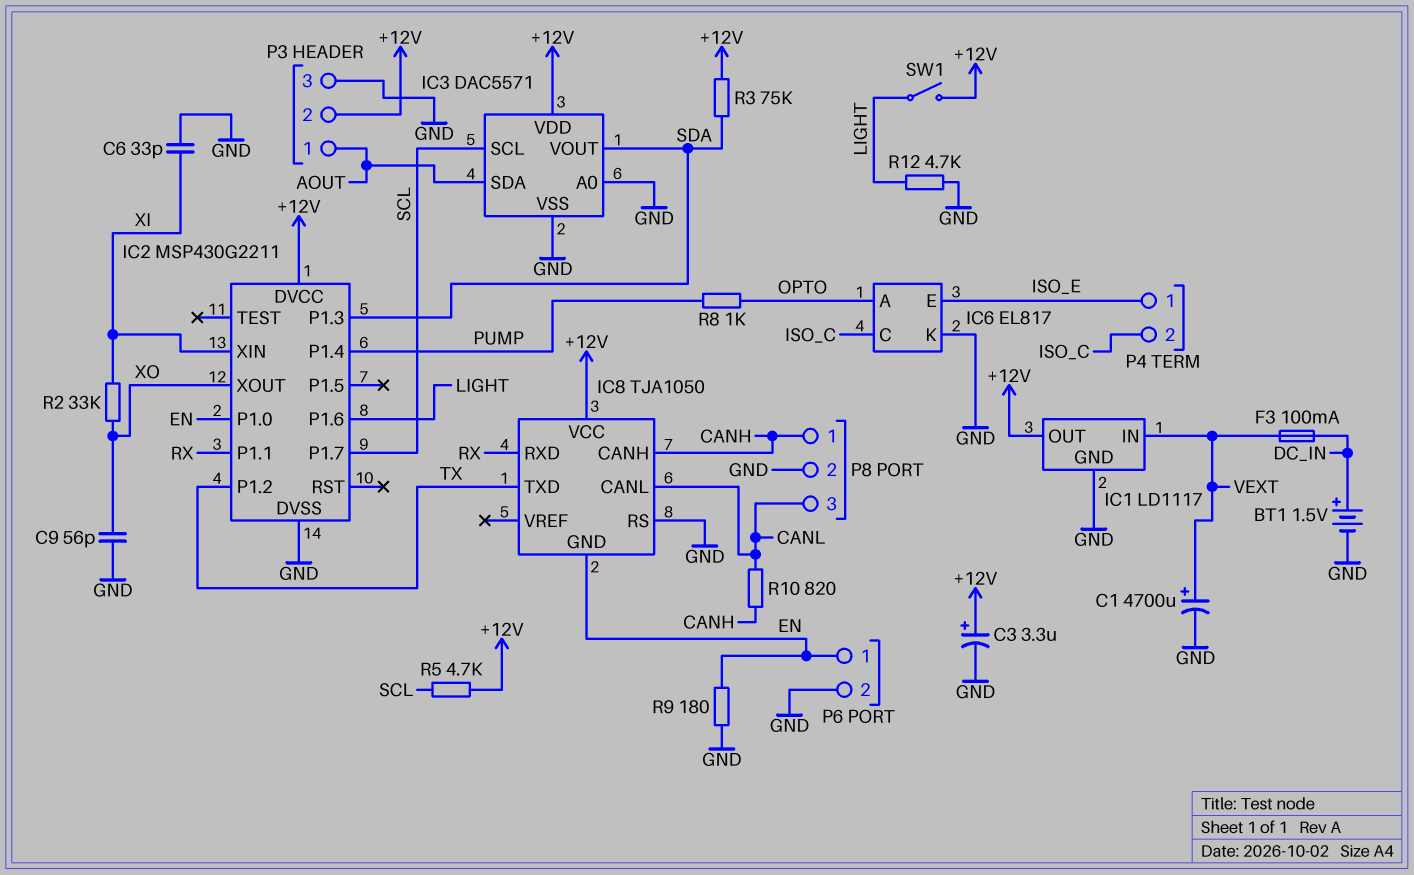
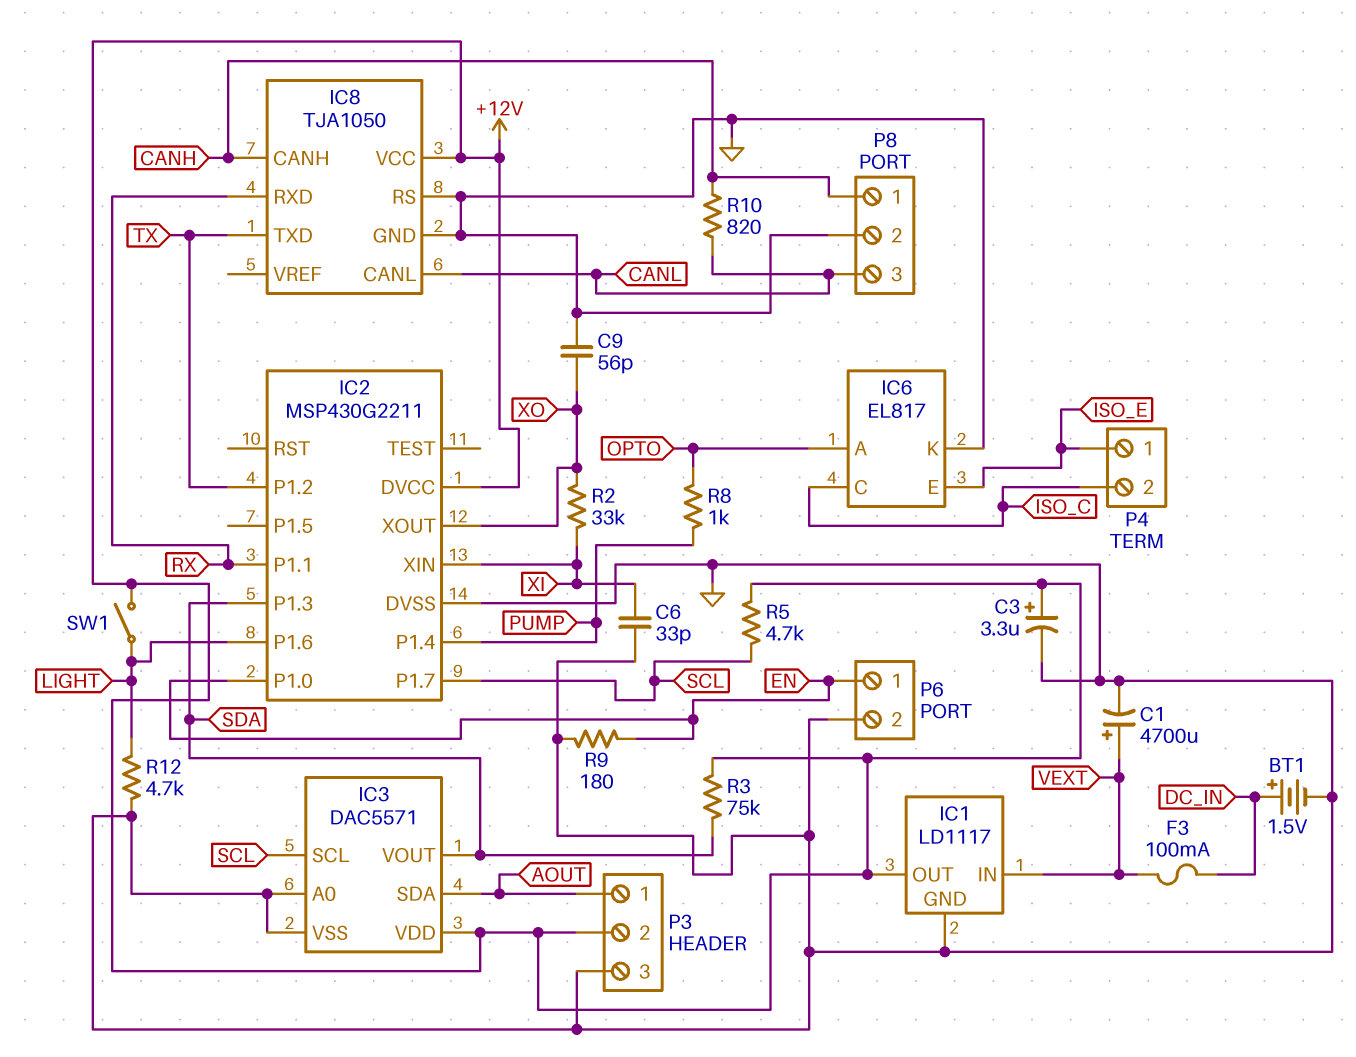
IC8 pin GND: EN -> GND

